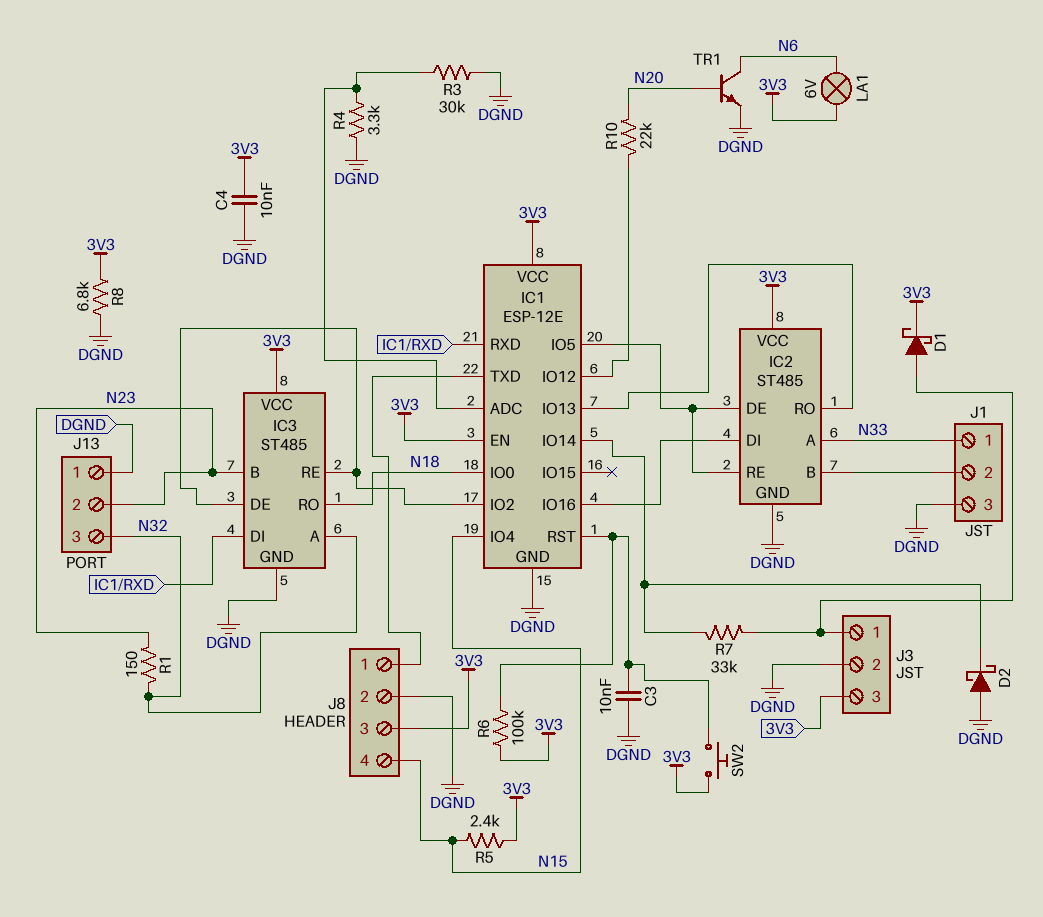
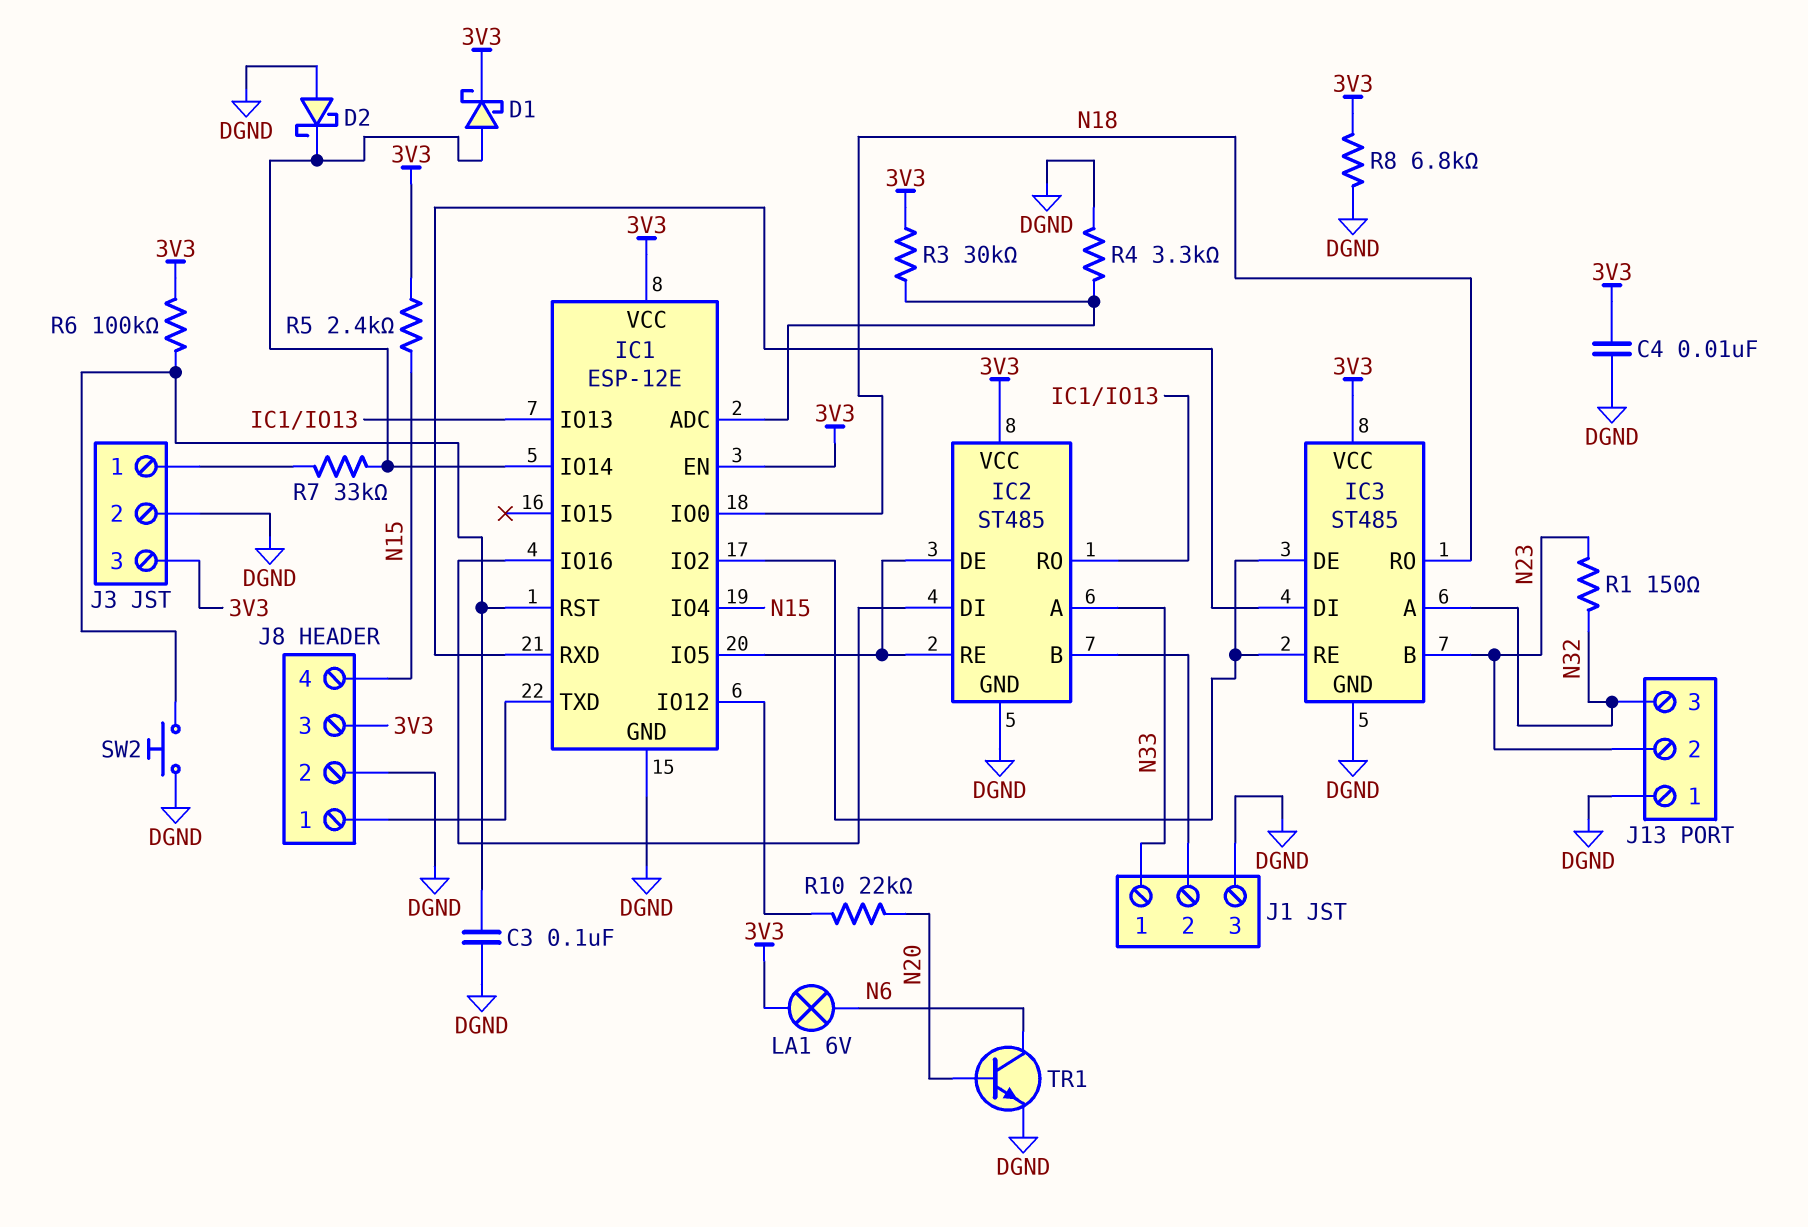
C3: 10nF (DGND, IC1/RST) -> 100nF (DGND, IC1/RST)
D1: schottky (A J3/1, K 3V3) -> schottky (A IC1/IO14, K 3V3)
R3: 30k (DGND, IC1/ADC) -> 30k (3V3, IC1/ADC)
SW2: button (3V3, IC1/RST) -> button (DGND, IC1/RST)

